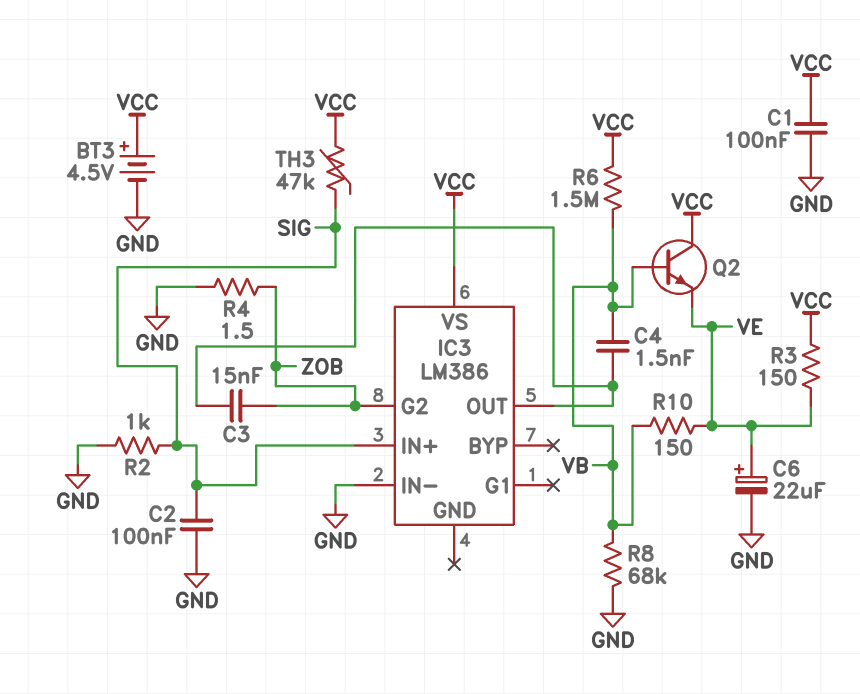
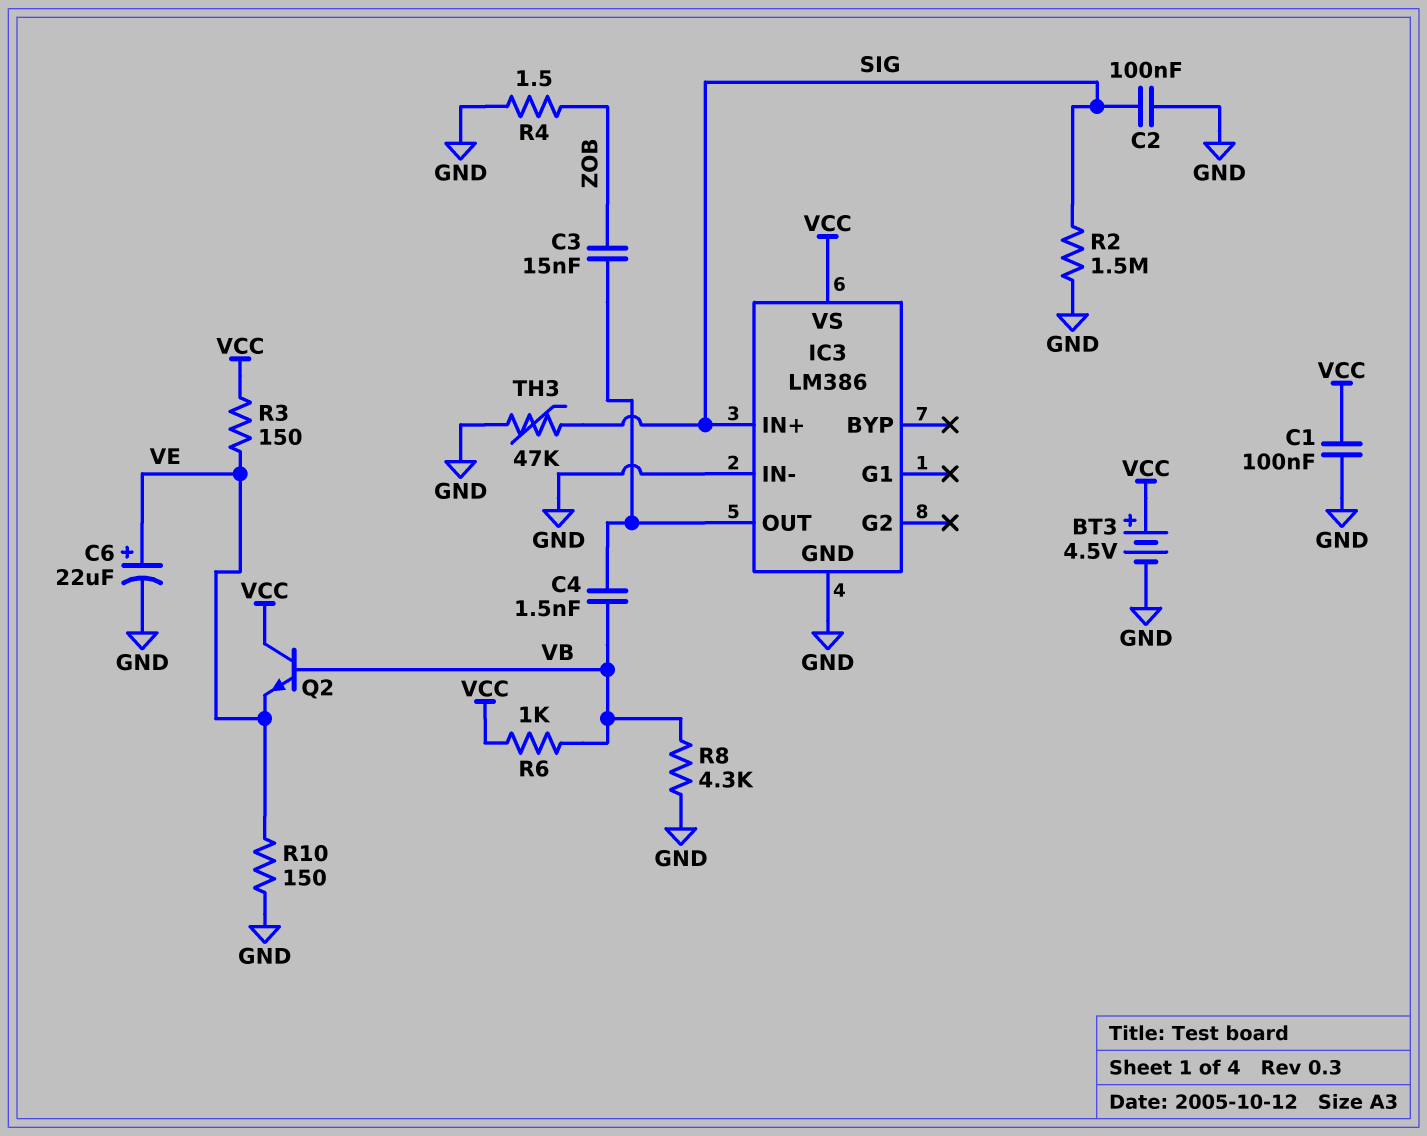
IC3 pin G2: ZOB -> none
IC3 pin GND: none -> GND
R2: 1k (GND, SIG) -> 1.5M (GND, SIG)
R6: 1.5M (VB, VCC) -> 1k (VB, VCC)
R8: 68k (GND, VB) -> 4.3k (GND, VB)
R10: 150 (VB, VE) -> 150 (GND, VE)
TH3: 47k (SIG, VCC) -> 47k (GND, SIG)

